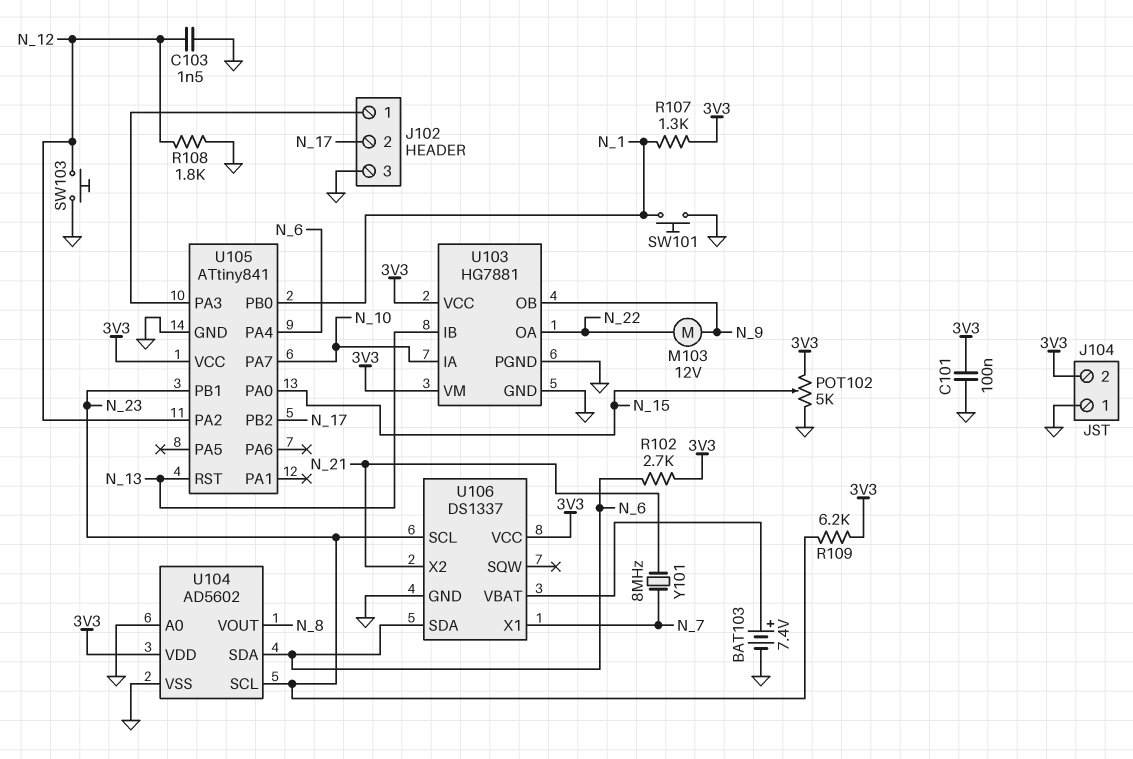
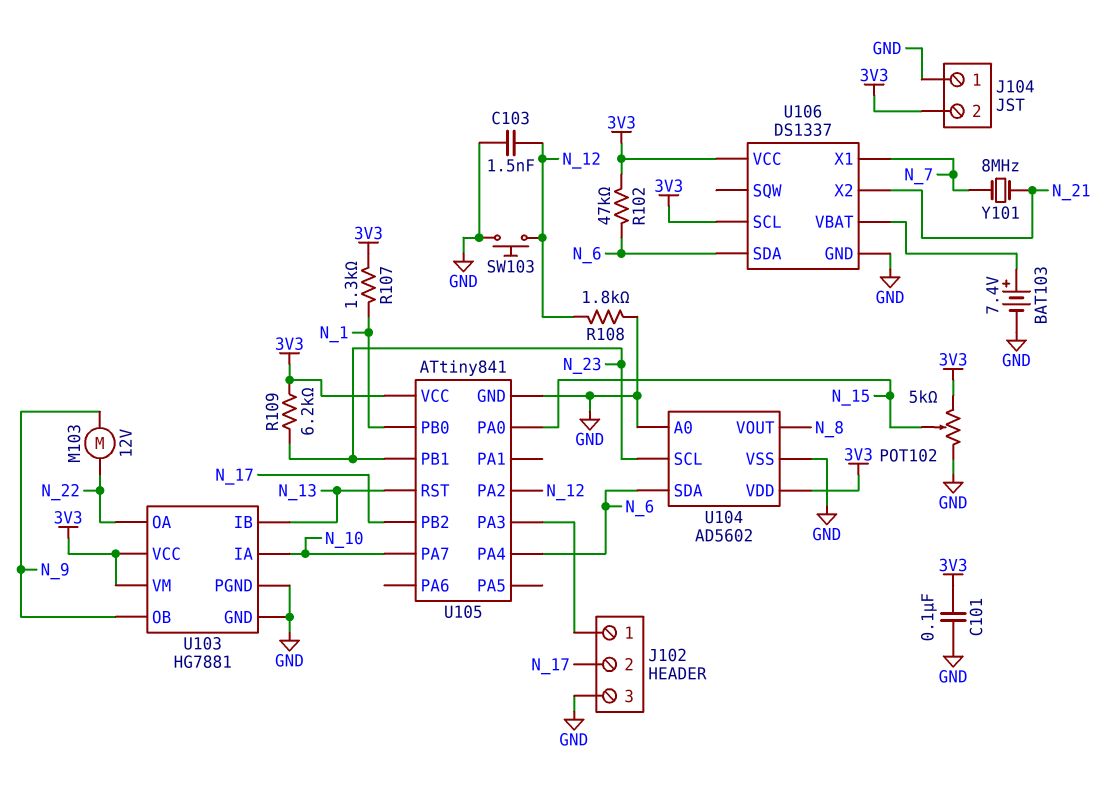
R102: 2.7k (3V3, N_6) -> 47k (3V3, N_6)
SW101: button (GND, N_1) -> none
U106 pin SCL: N_23 -> 3V3

